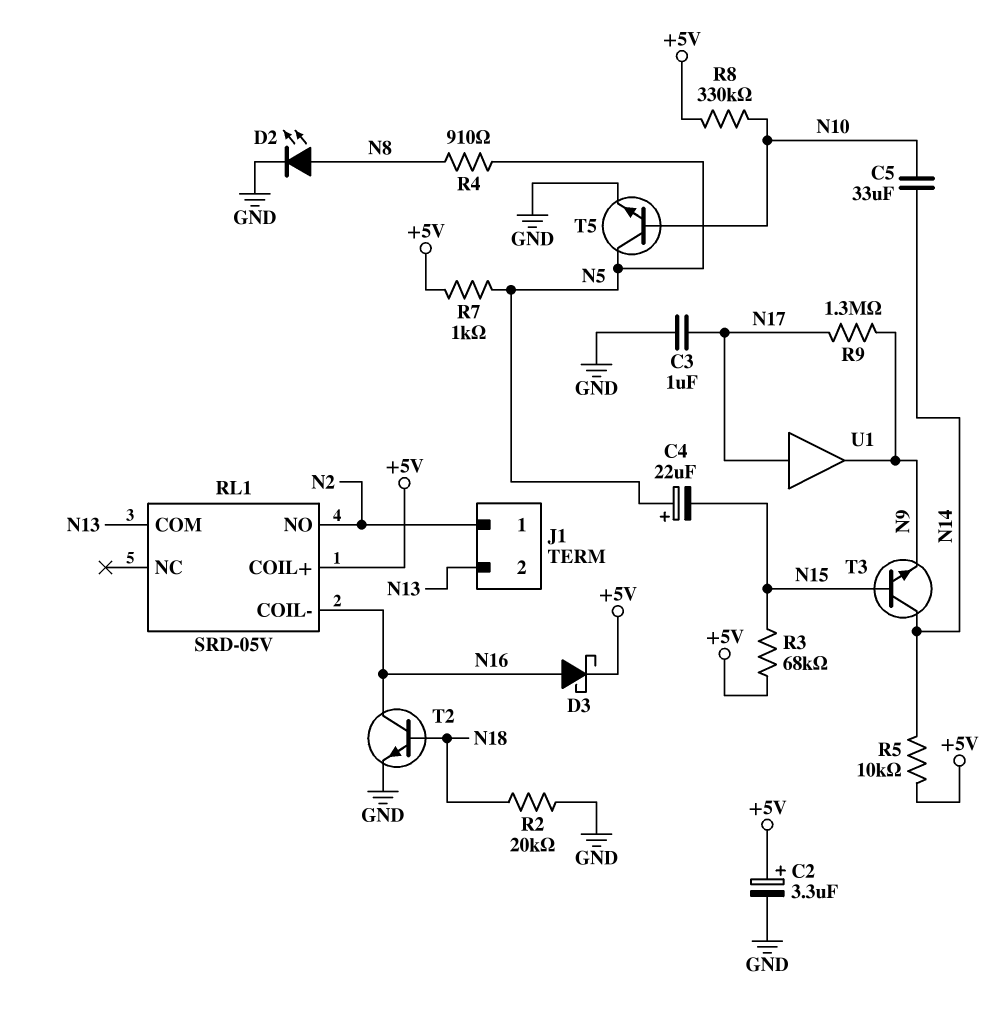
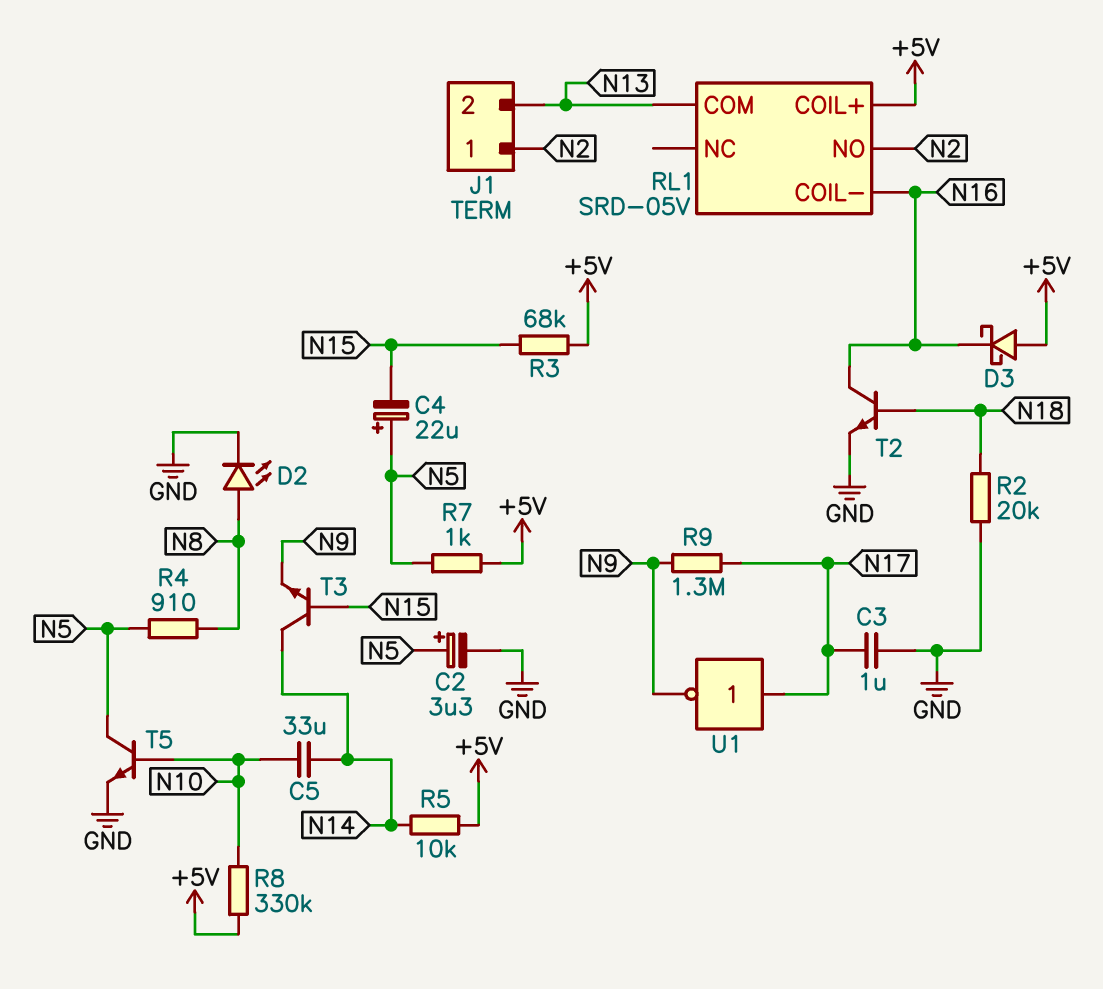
C2: 3.3uF (plus +5V, minus GND) -> 3.3uF (plus N5, minus GND)
D3: schottky (A N16, K +5V) -> schottky (A +5V, K N16)
U1: buffer (in N17, out N9) -> NOT (in N17, out N9)

